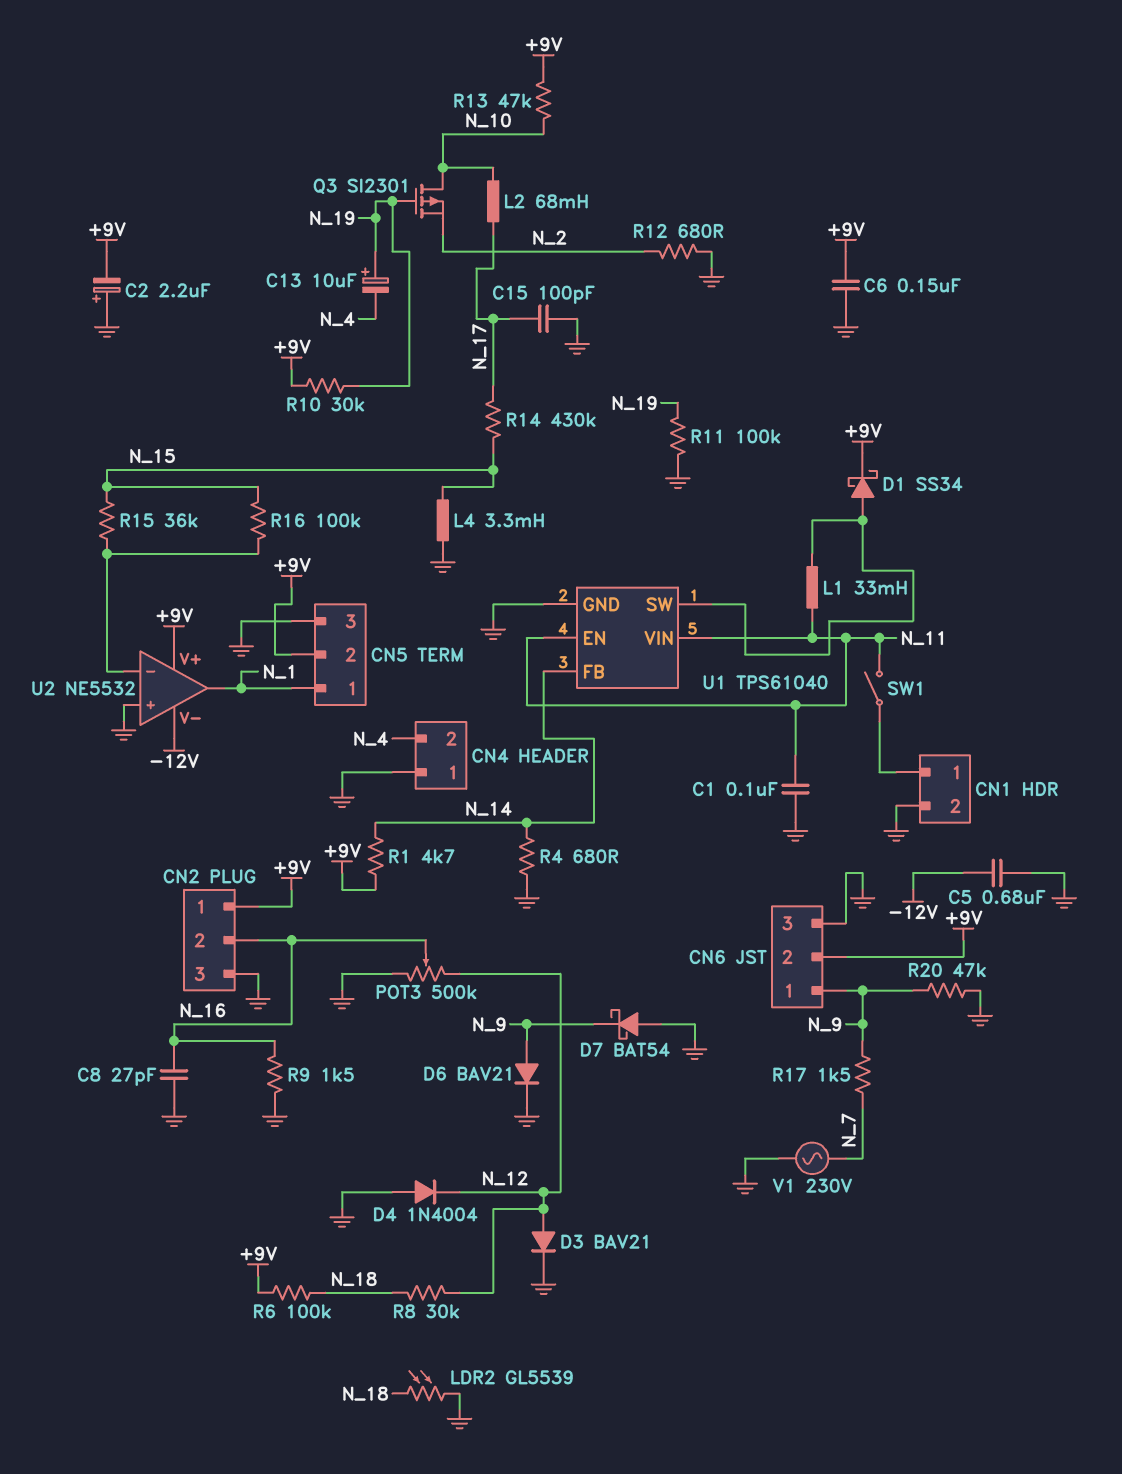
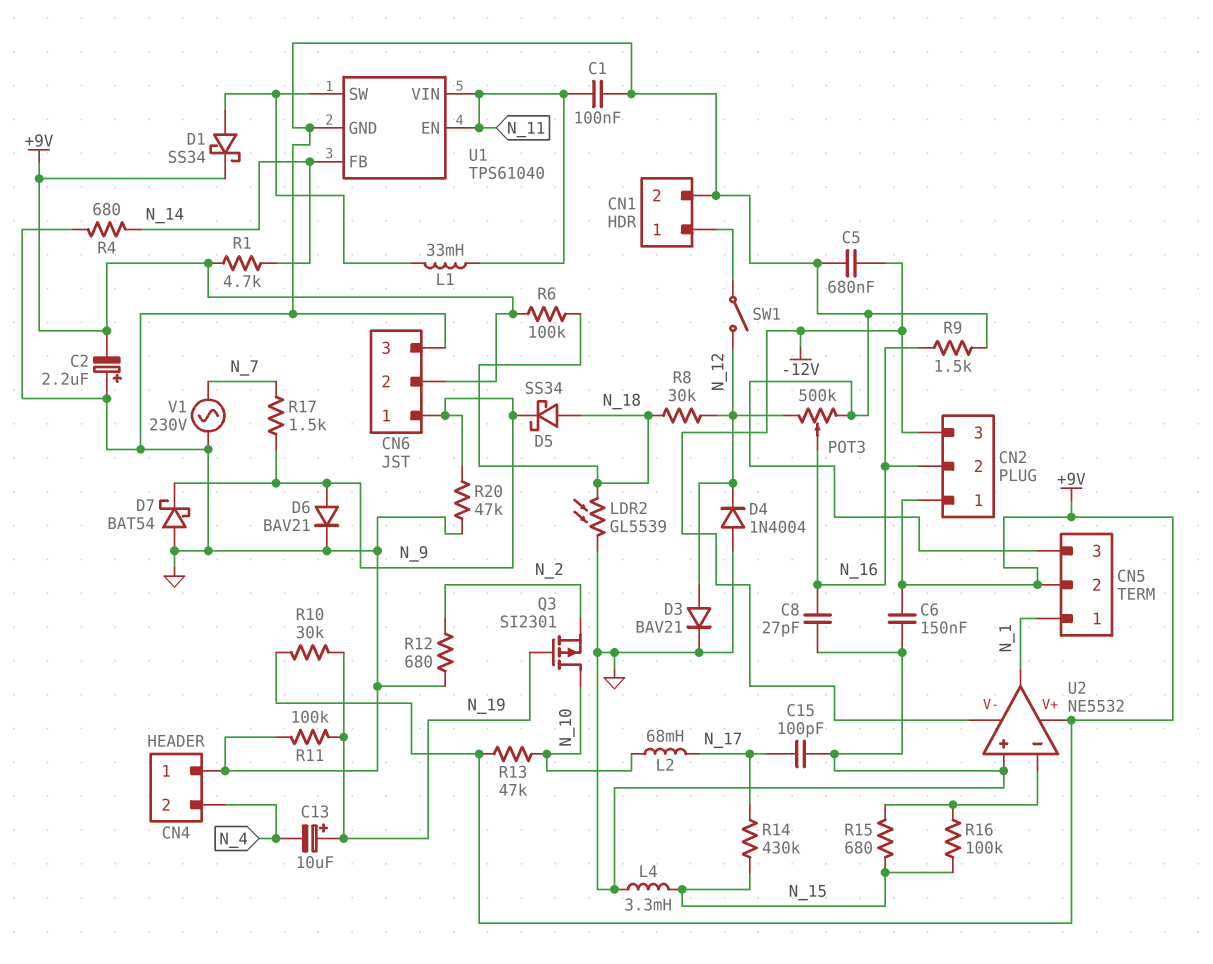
CN2 pin 3: GND -> -12V
D5: none -> schottky SS34 (A N_18, K N_9)
R15: 36k (N_15, U2/in-) -> 680 (N_15, U2/in-)
SW1: switch (CN1/1, N_11) -> switch (CN1/1, N_12)

